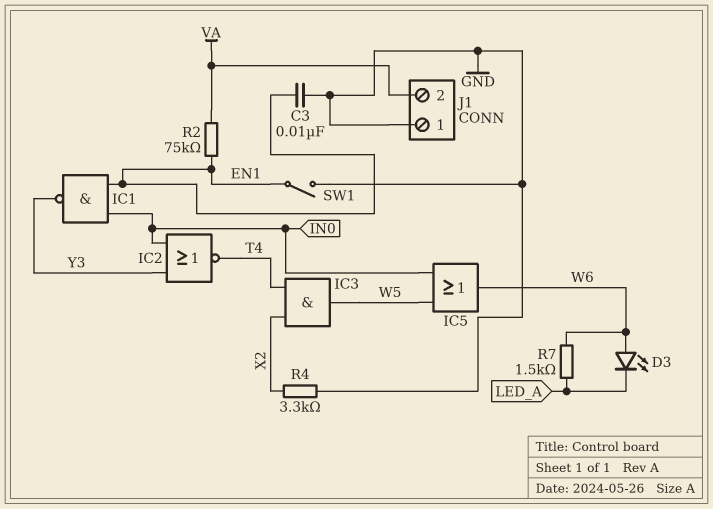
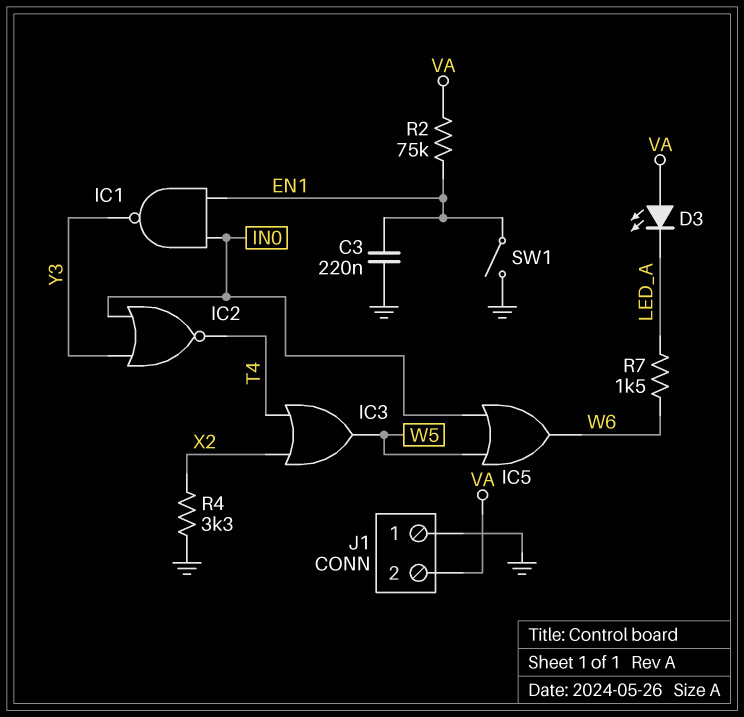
C3: 10nF (EN1, GND) -> 220nF (EN1, GND)
D3: LED (A W6, K LED_A) -> LED (A VA, K LED_A)
IC3: AND (in T4, in X2, out W5) -> OR (in T4, in X2, out W5)

